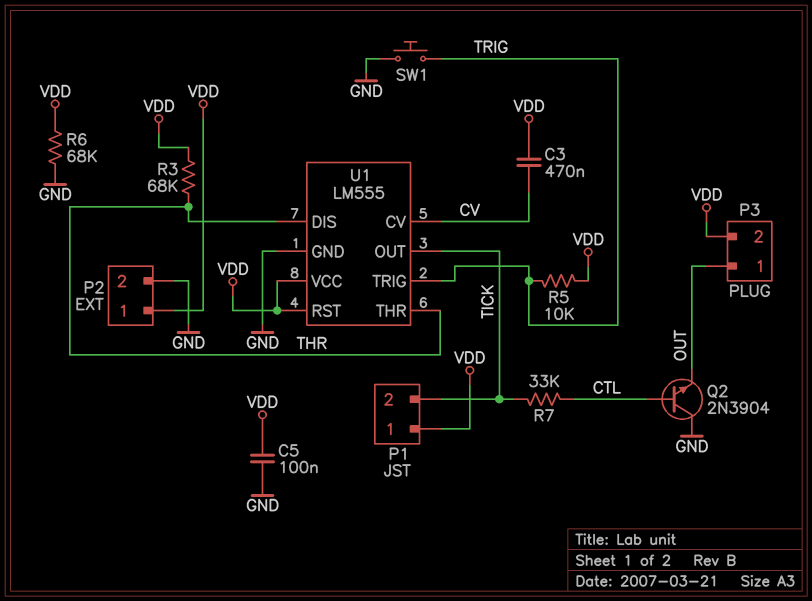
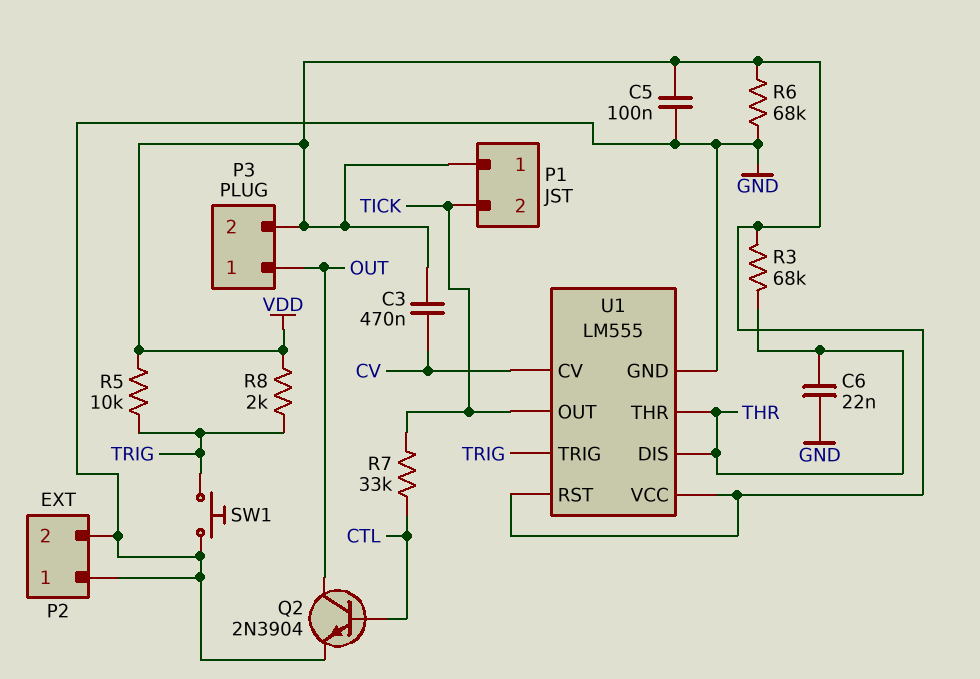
C6: none -> 22nF (GND, THR)
P2 pin 1: VDD -> GND
Q2: NPN 2N3904 (B CTL, C GND, E OUT) -> NPN 2N3904 (B CTL, C OUT, E GND)
R8: none -> 2k (TRIG, VDD)

